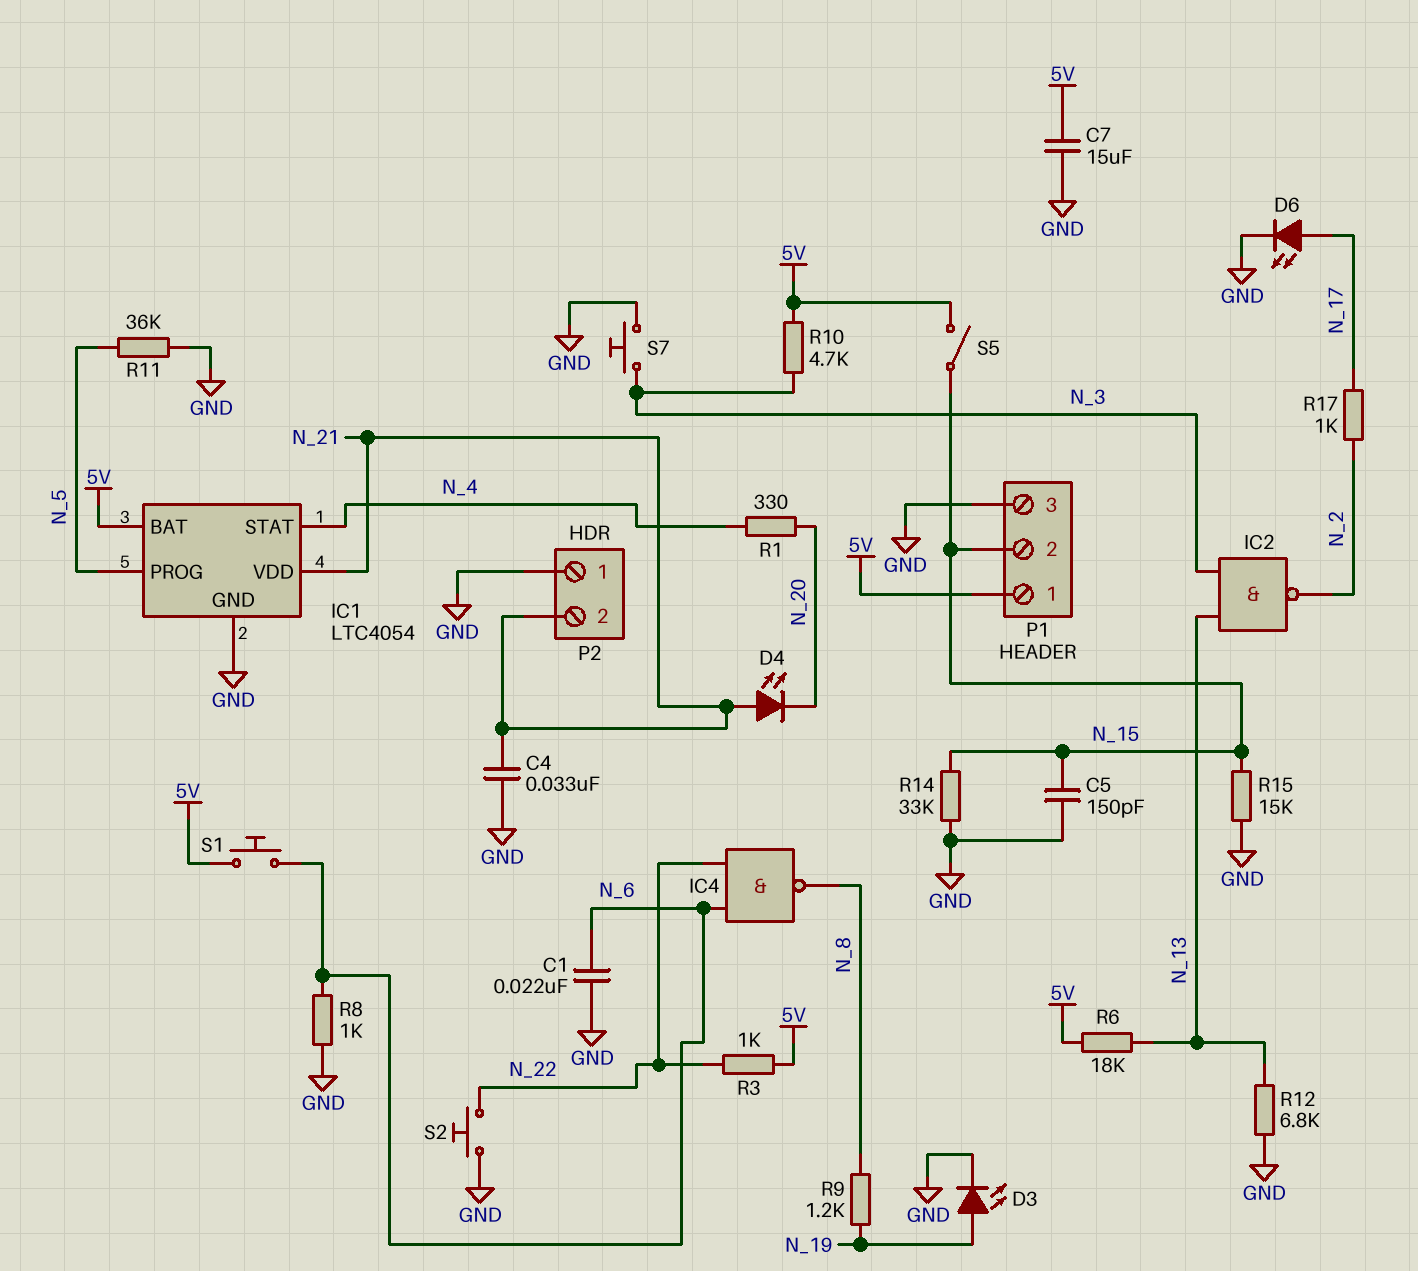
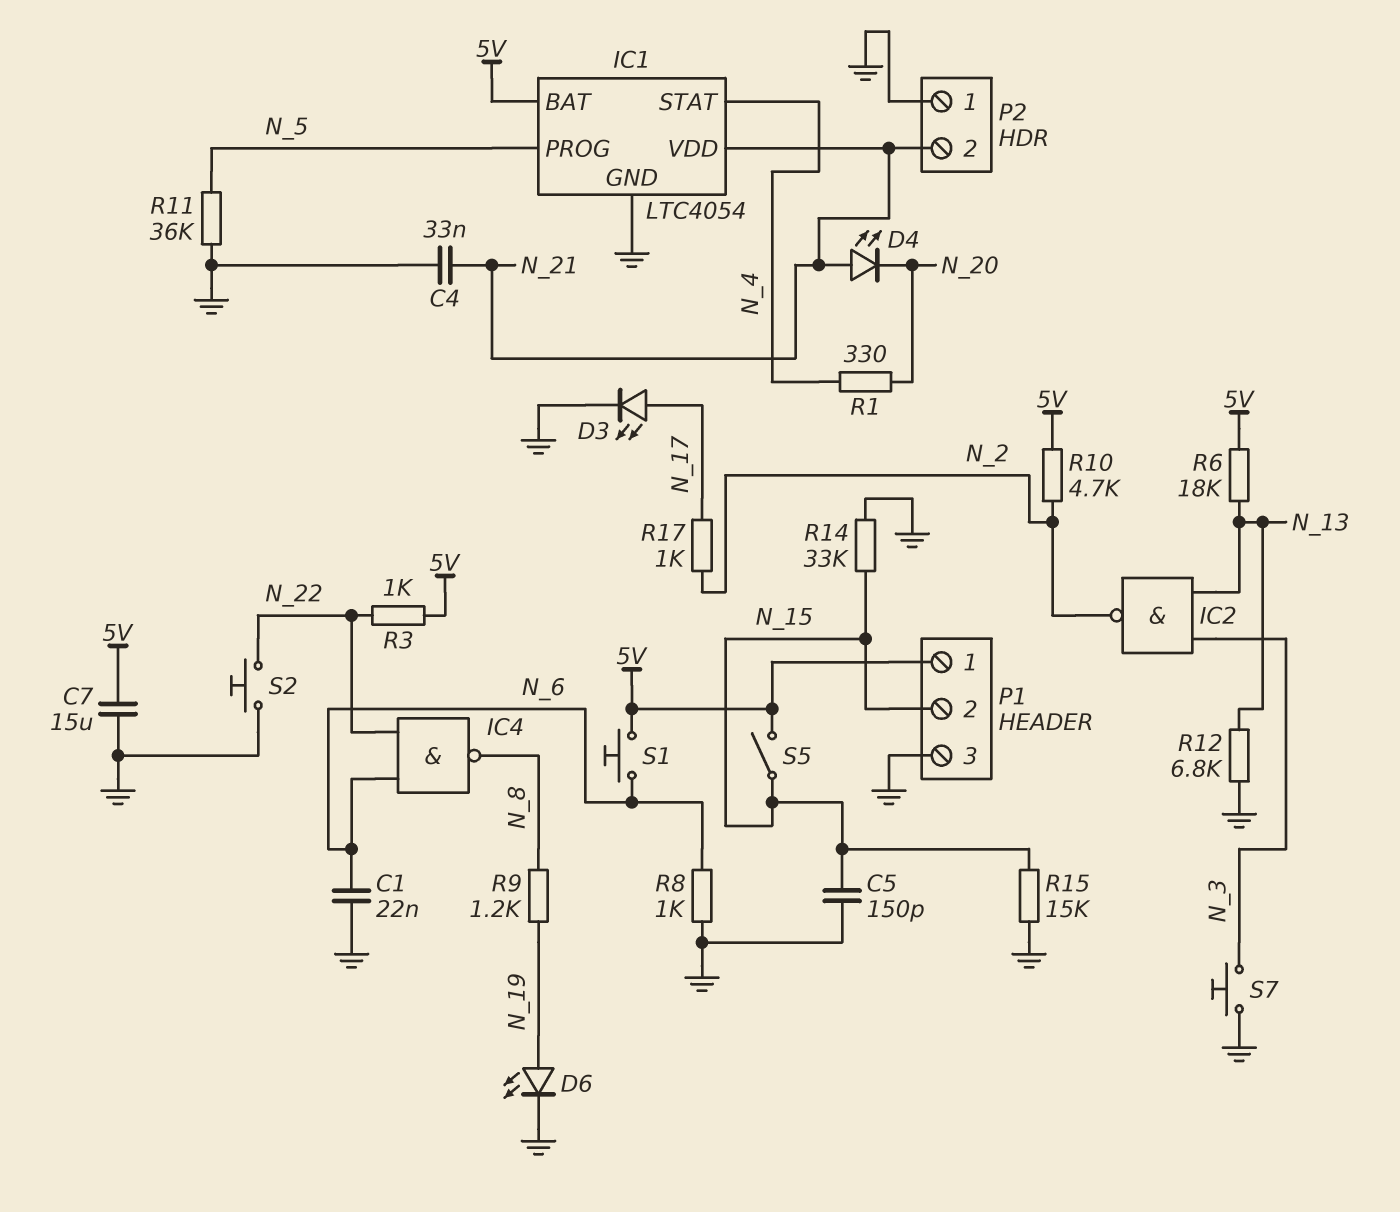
D3: LED (A N_19, K GND) -> LED (A N_17, K GND)
D6: LED (A N_17, K GND) -> LED (A N_19, K GND)
R10: 4.7k (5V, N_3) -> 4.7k (5V, N_2)

